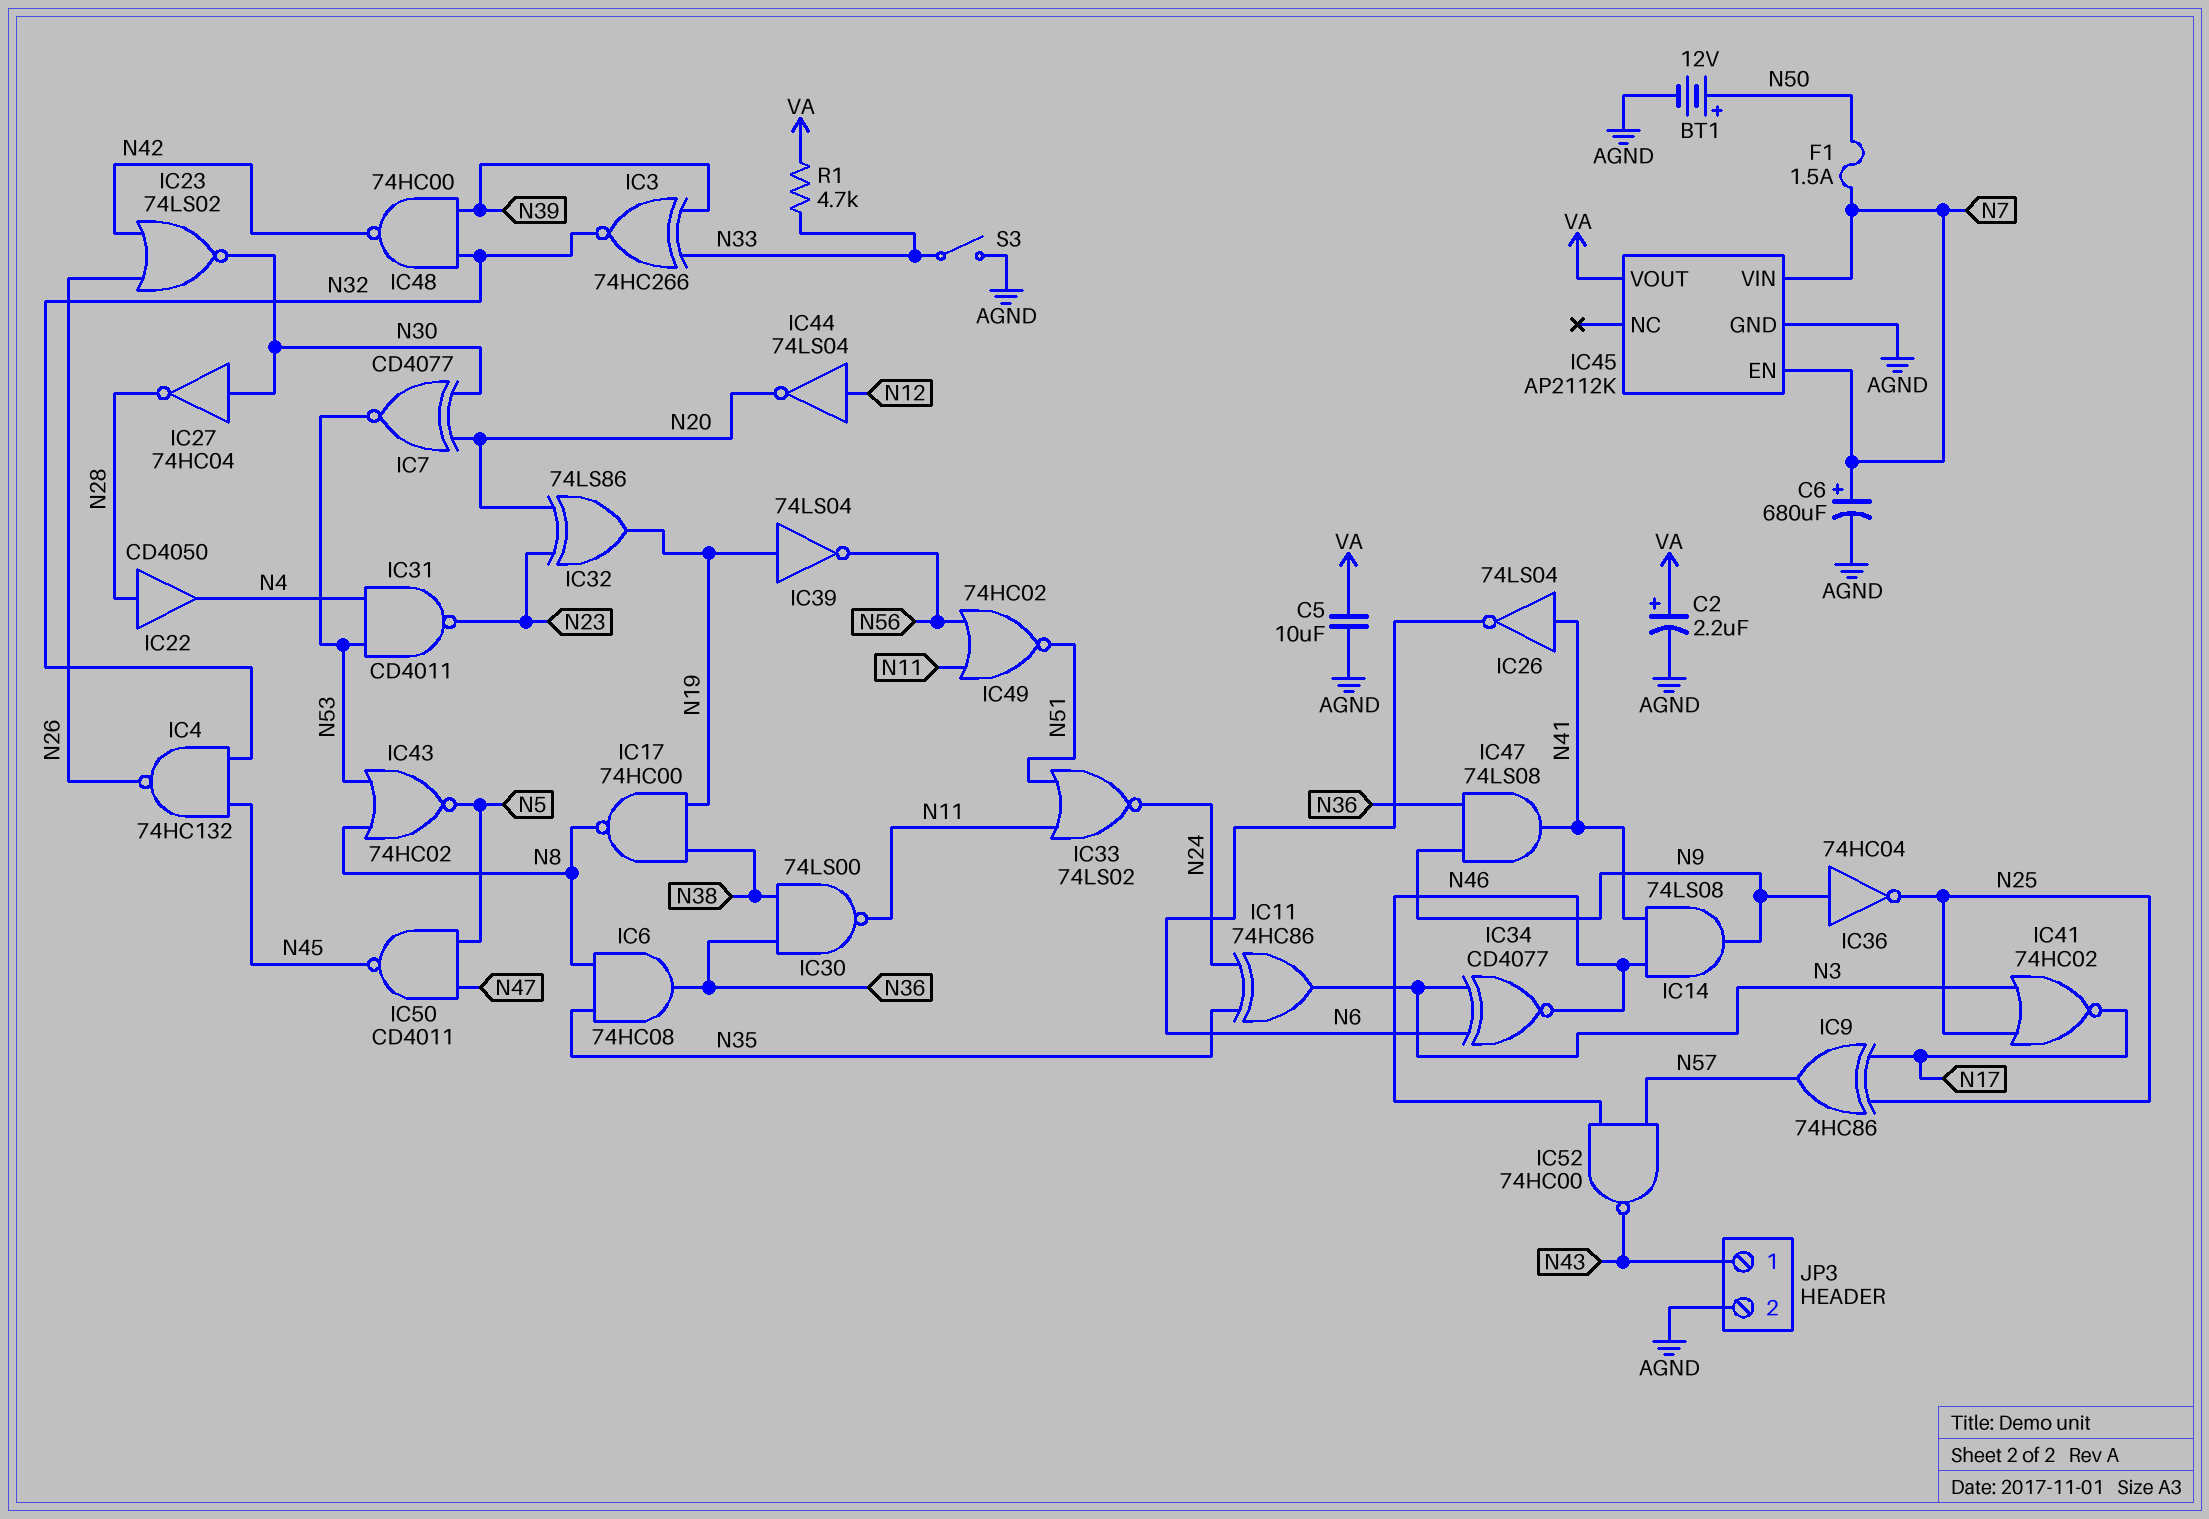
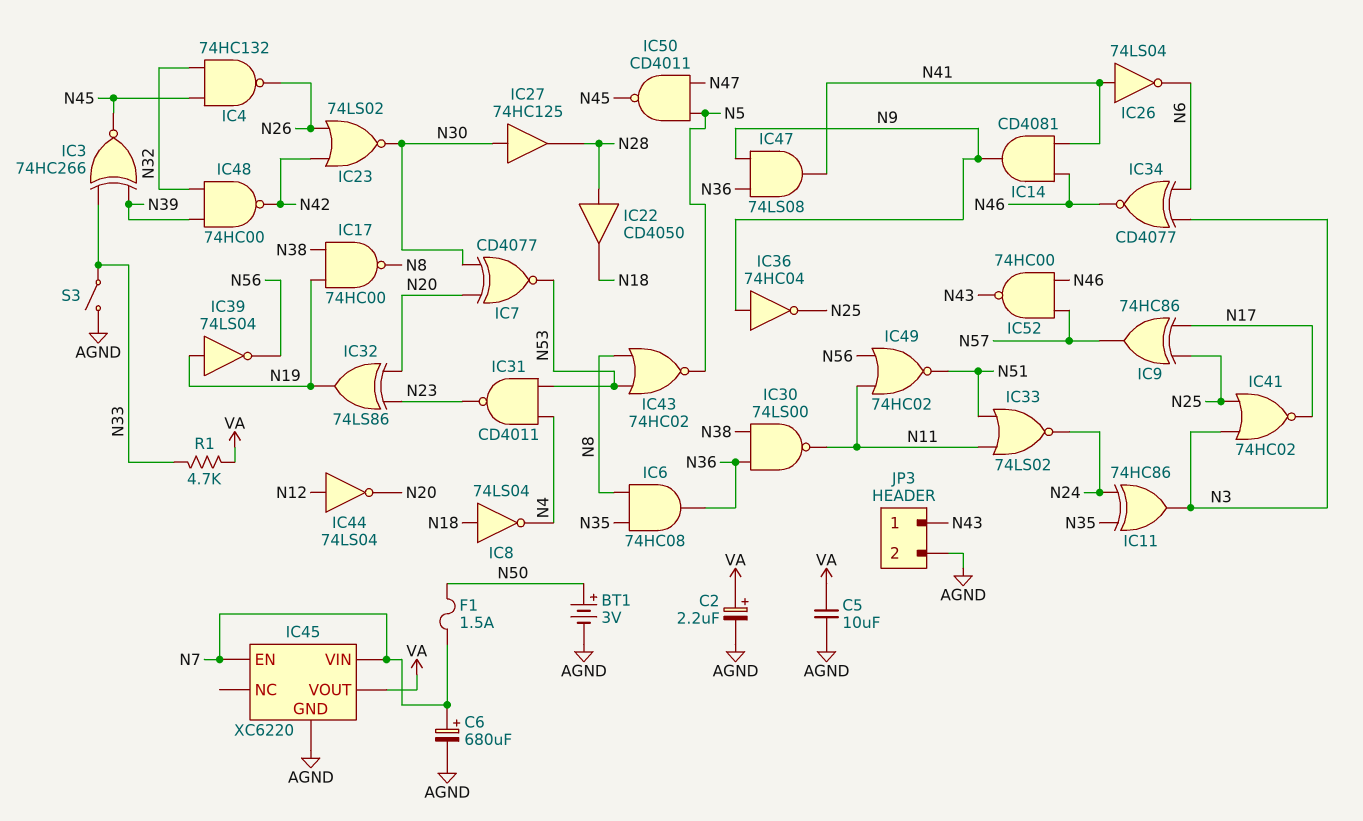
BT1: 12V (plus N50, minus AGND) -> 3V (plus N50, minus AGND)
IC3: XNOR 74HC266 (in N33, in N39, out N32) -> XNOR 74HC266 (in N33, in N39, out N45)
IC8: none -> NOT 74LS04 (in N18, out N4)
IC14: AND 74LS08 (in N41, in N46, out N9) -> AND CD4081 (in N41, in N46, out N9)
IC22: buffer CD4050 (in N28, out N4) -> buffer CD4050 (in N28, out N18)
IC27: NOT 74HC04 (in N30, out N28) -> buffer 74HC125 (in N30, out N28)
IC45: AP2112K -> XC6220

